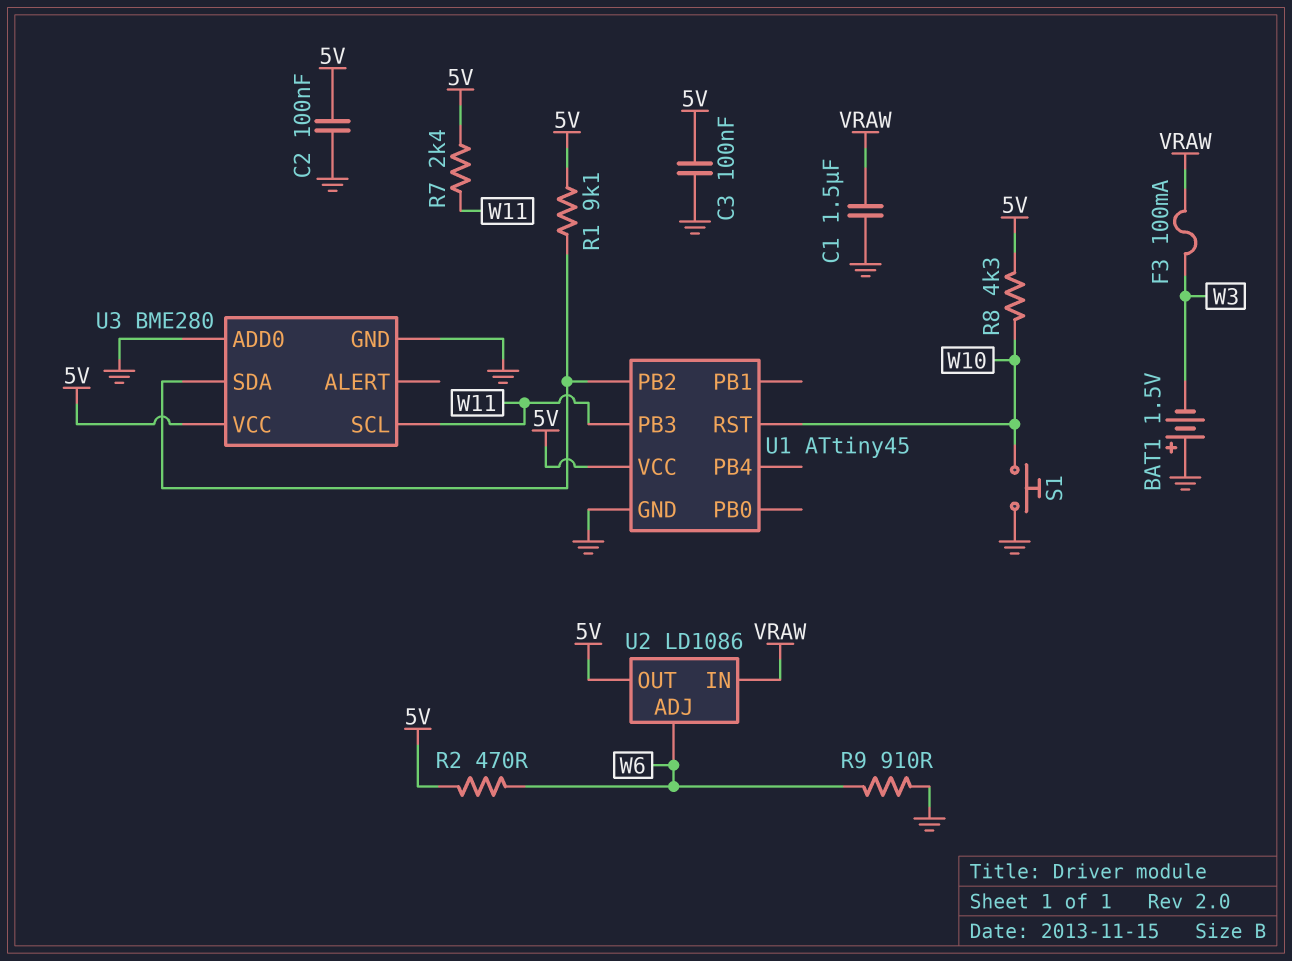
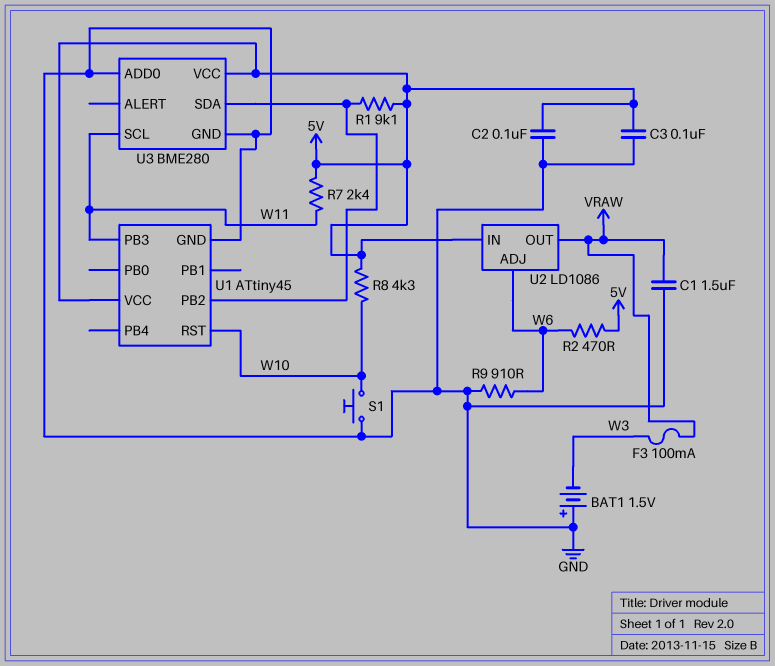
U2 pin IN: VRAW -> 5V
U2 pin OUT: 5V -> VRAW

